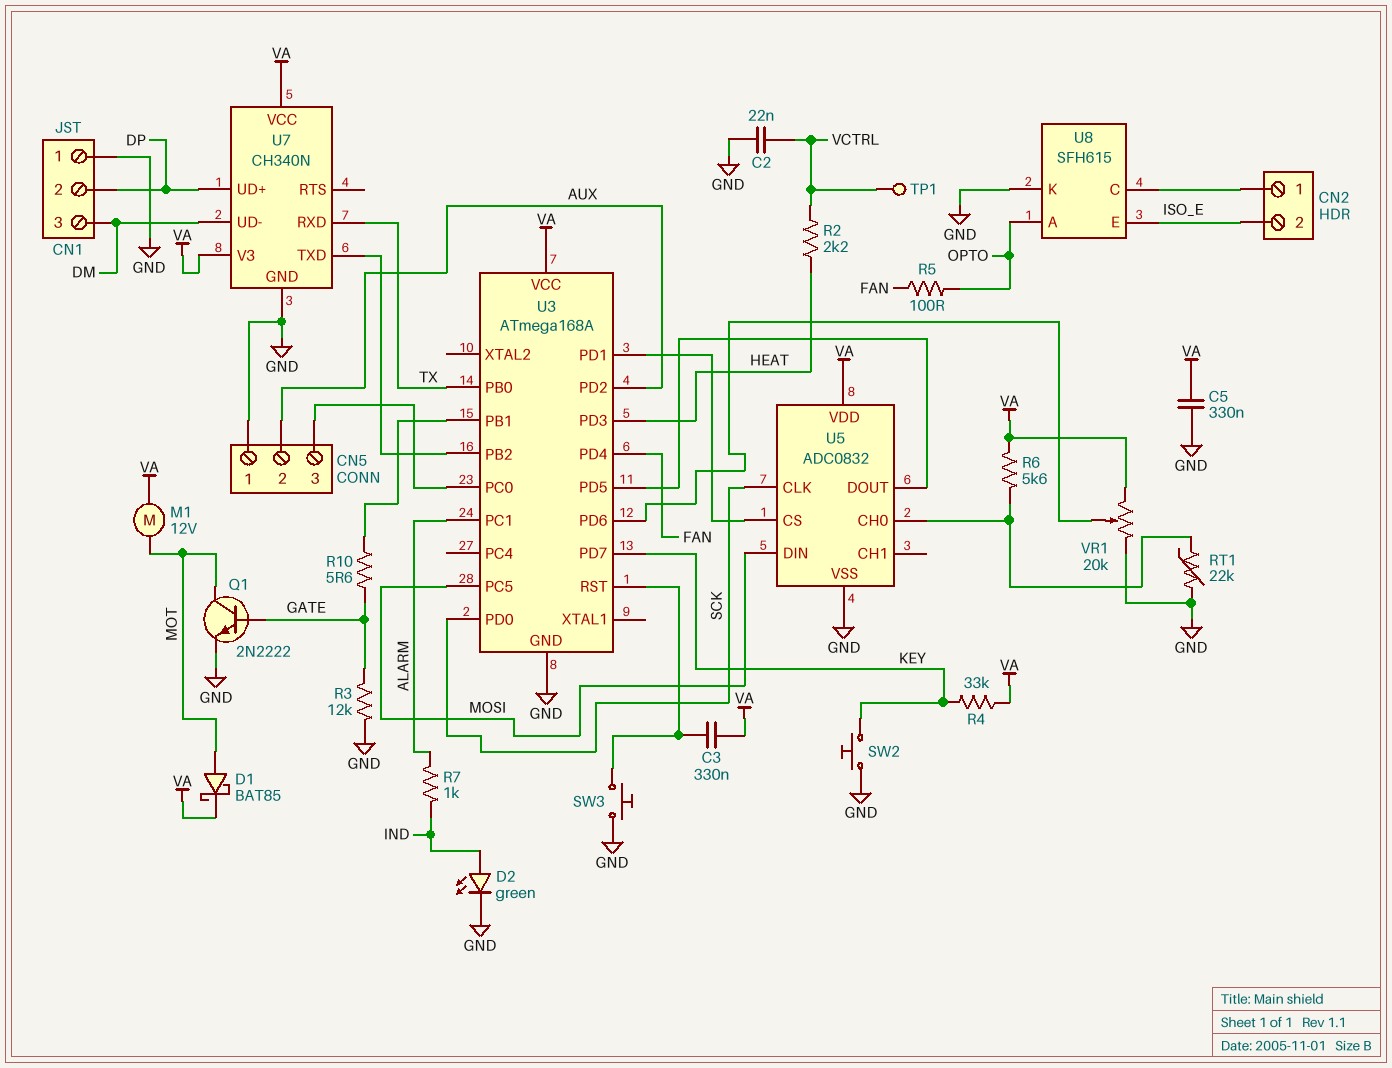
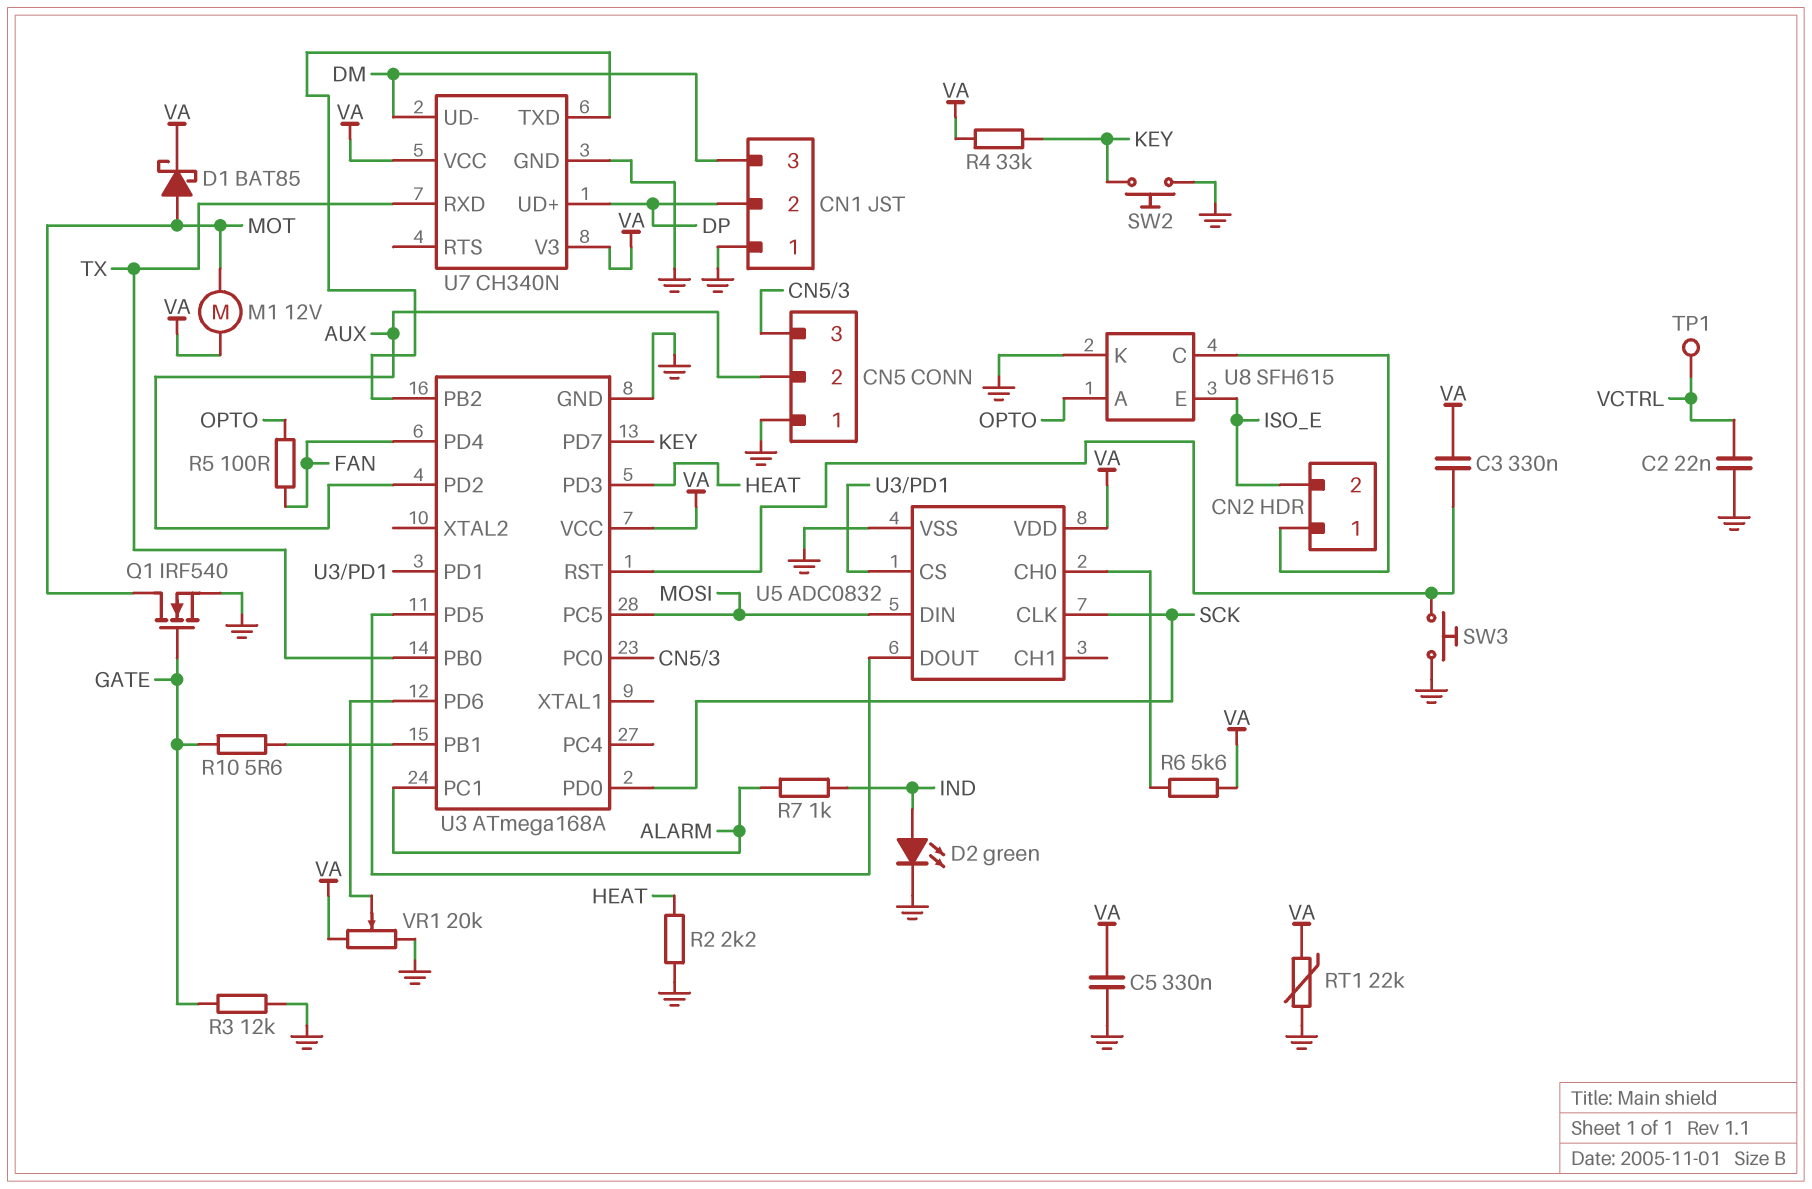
Q1: NPN 2N2222 (B GATE, C MOT, E GND) -> NMOS IRF540 (G GATE, D MOT, S GND)
R2: 2.2k (HEAT, VCTRL) -> 2.2k (GND, HEAT)
RT1: 22k (GND, U5/CH0) -> 22k (GND, VA)

